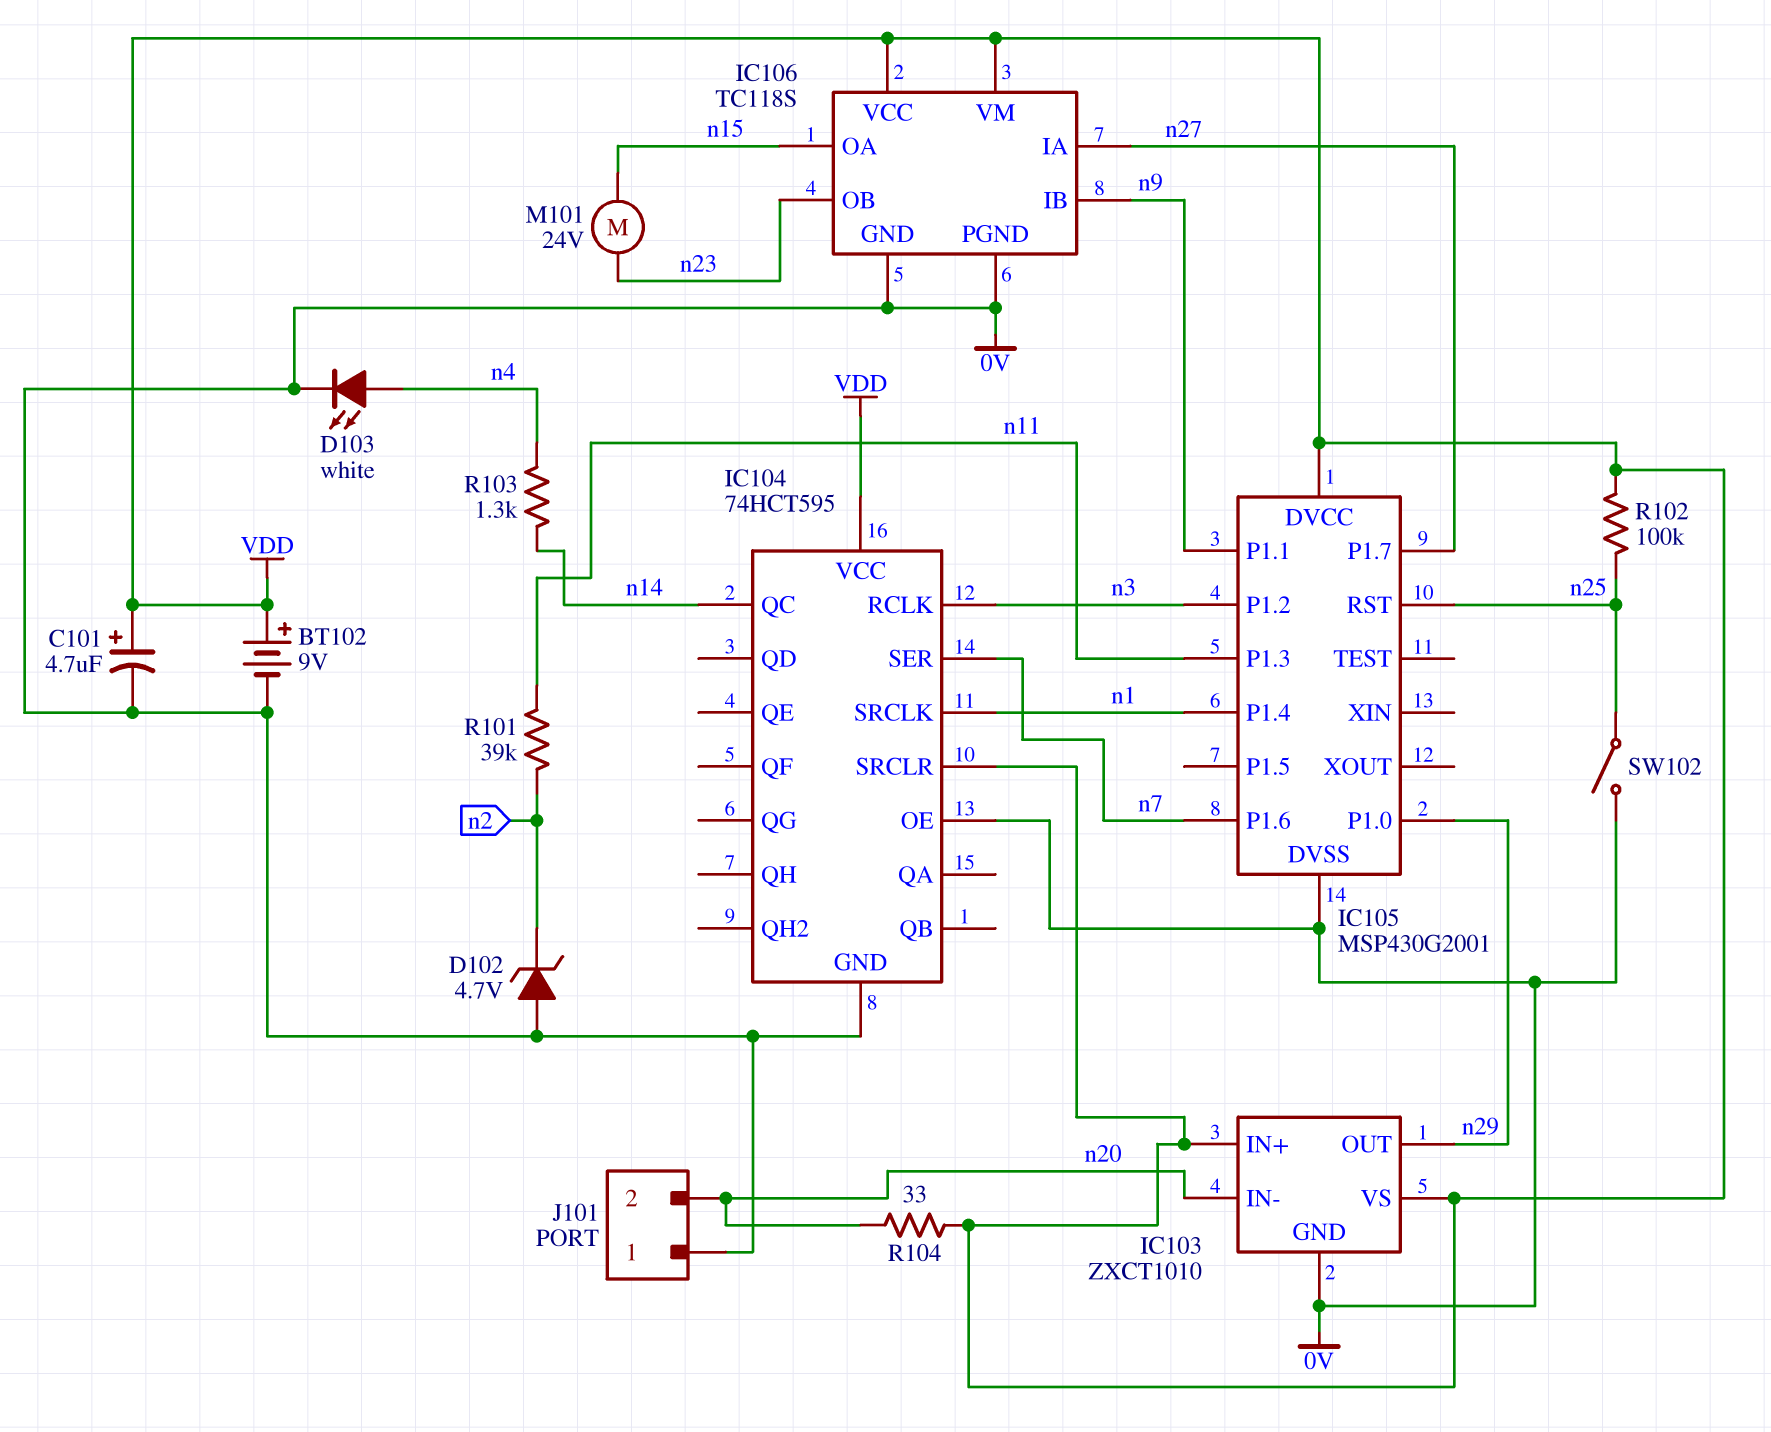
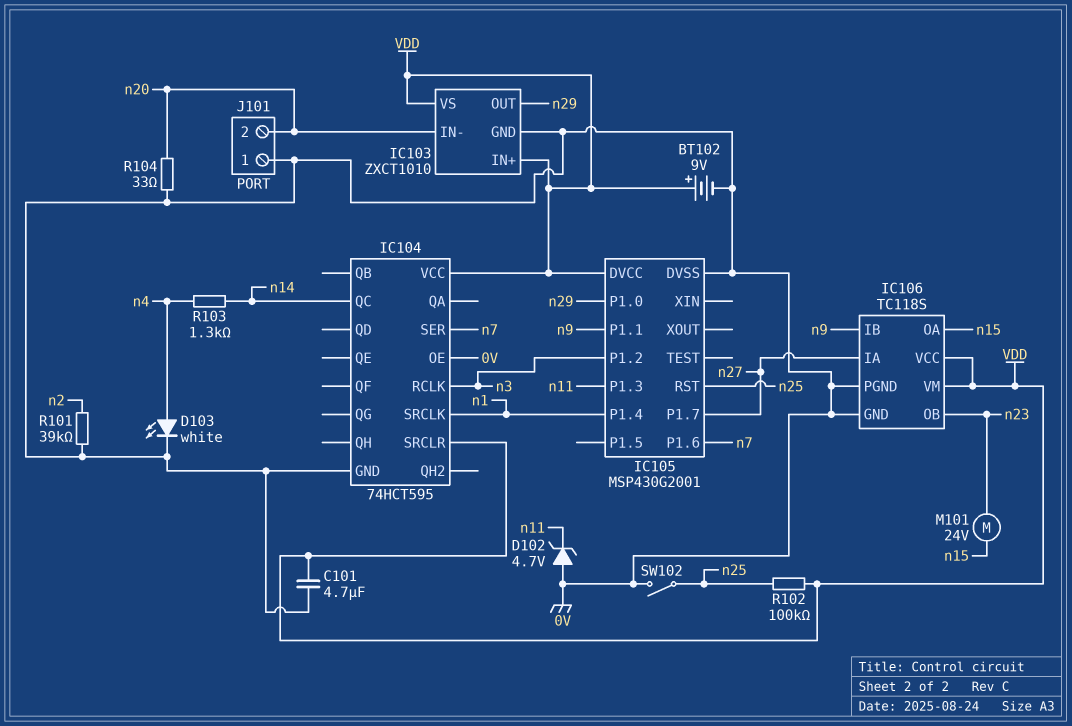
C101: 4.7uF (plus VDD, minus 0V) -> 4.7uF (0V, VDD)
D102: zener 4.7V (A 0V, K n2) -> zener 4.7V (A 0V, K n11)
R101: 39k (n2, n11) -> 39k (0V, n2)
R104: 33 (VDD, n20) -> 33 (0V, n20)

